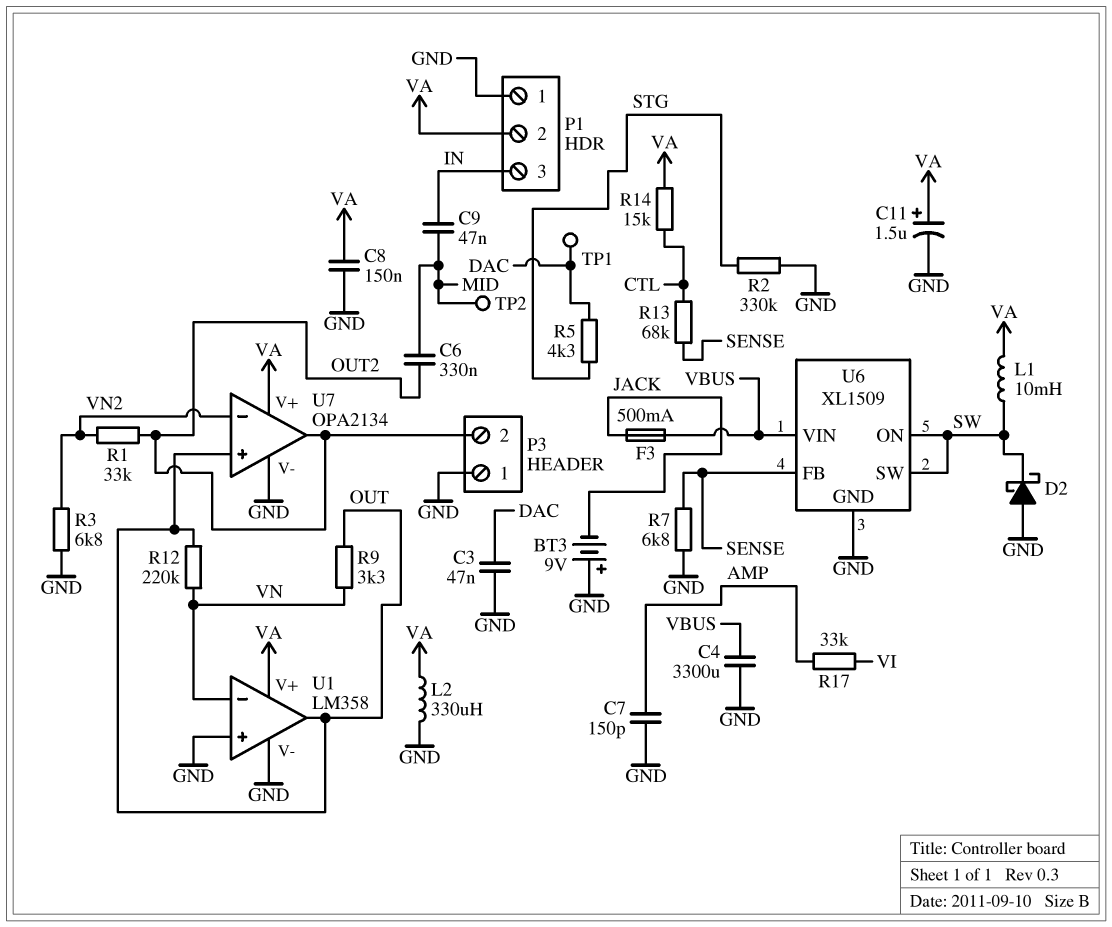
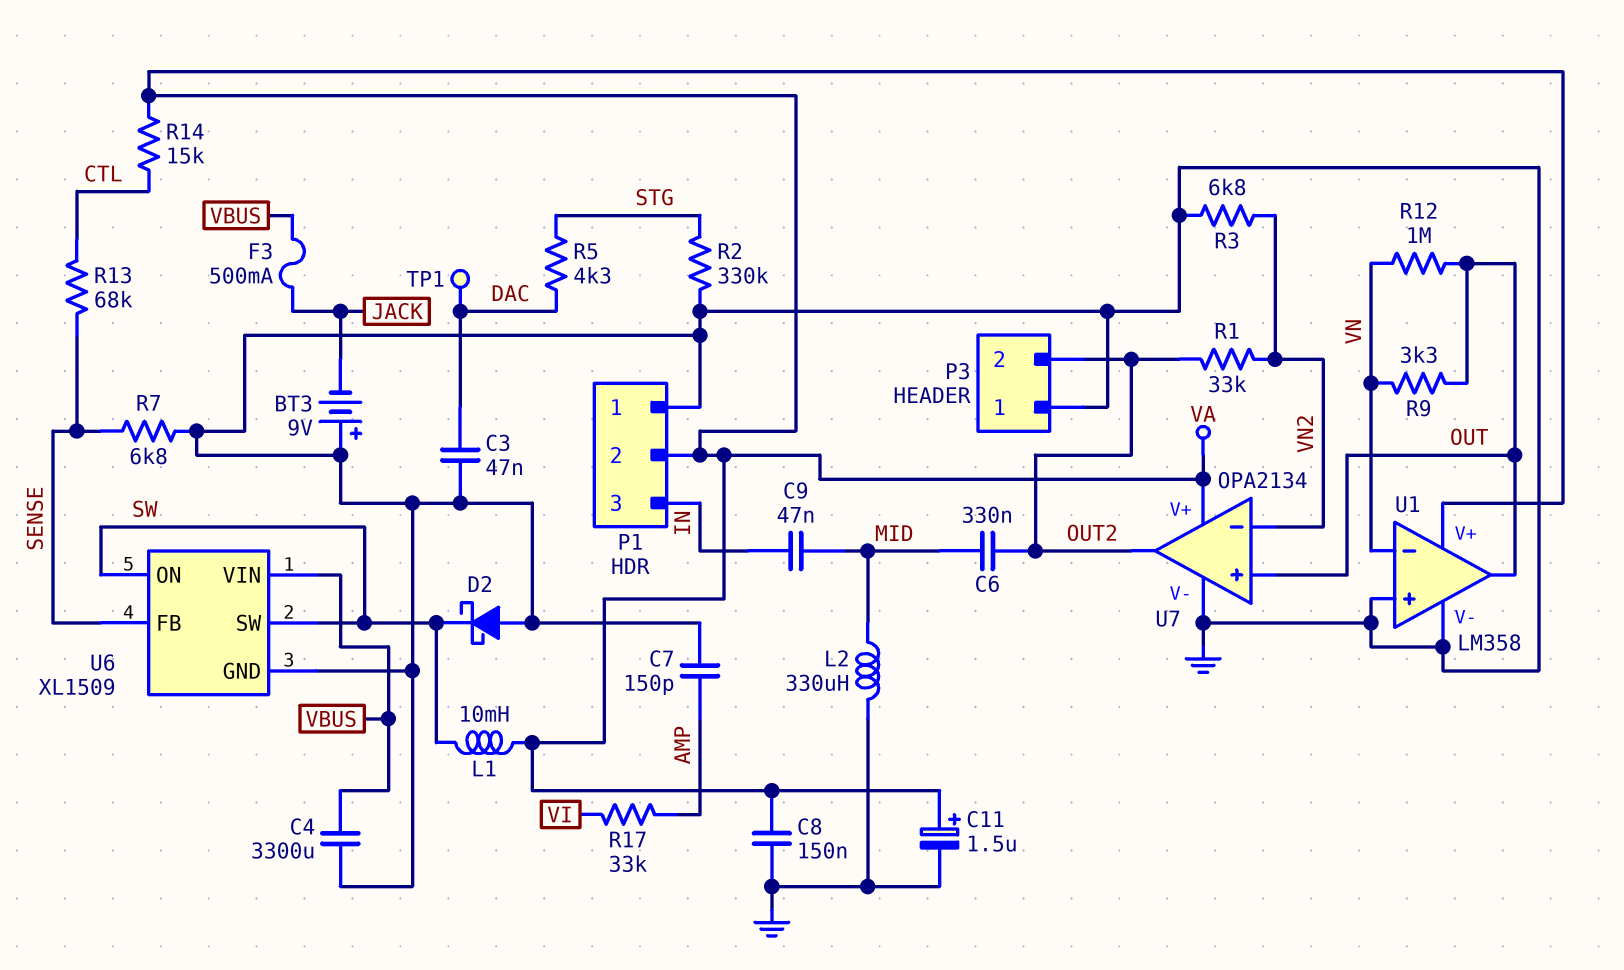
L2: 330uH (GND, VA) -> 330uH (GND, MID)
R12: 220k (OUT, VN) -> 1M (OUT, VN)
TP2: test point (MID) -> none

